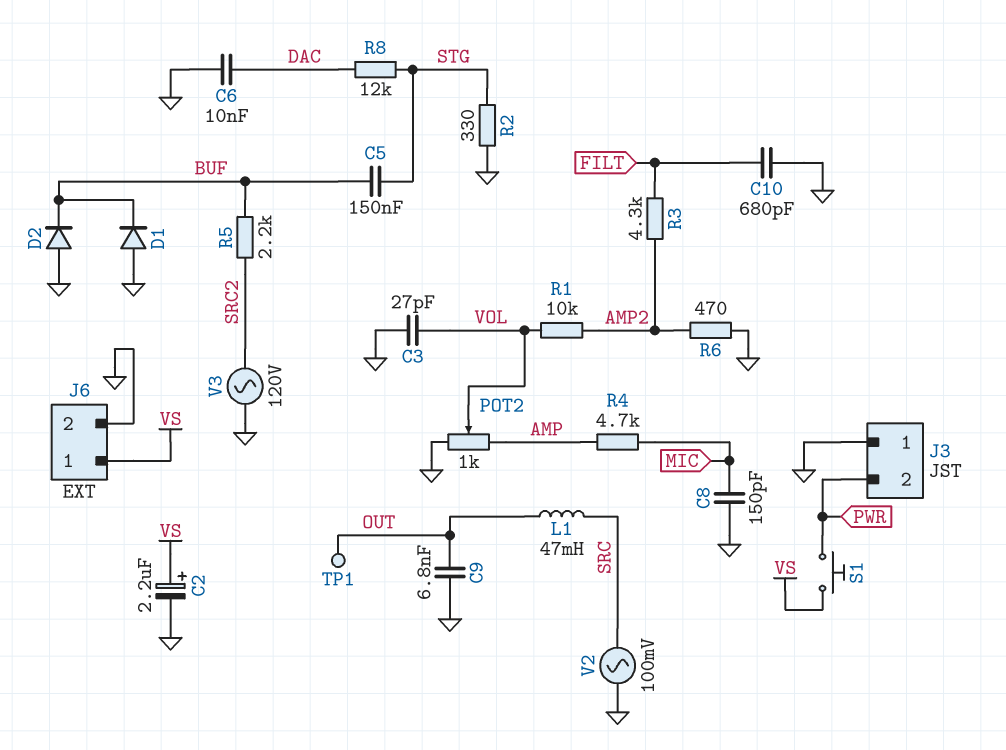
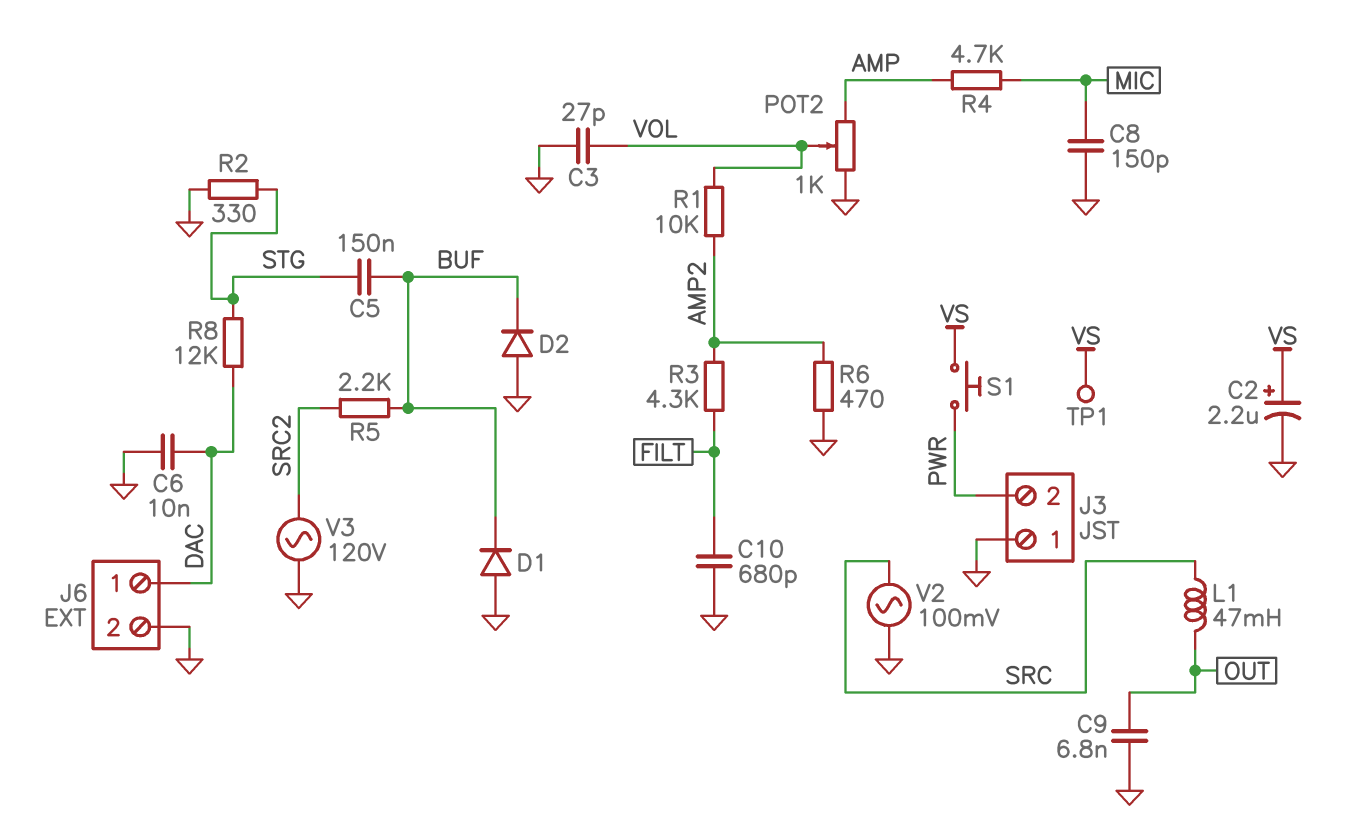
J6 pin 1: VS -> DAC
TP1: test point (OUT) -> test point (VS)

